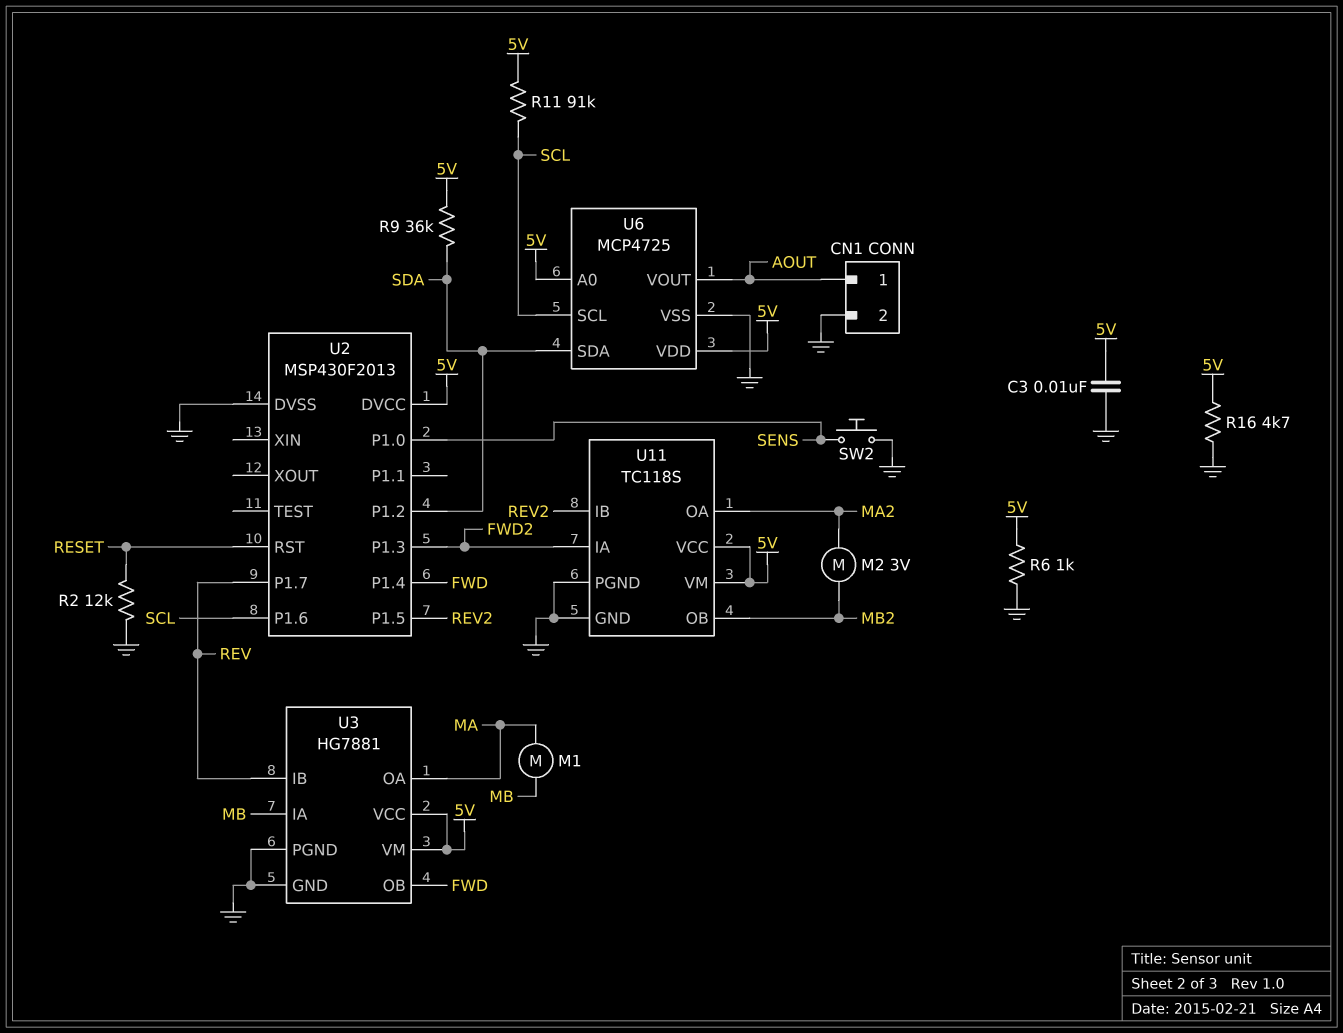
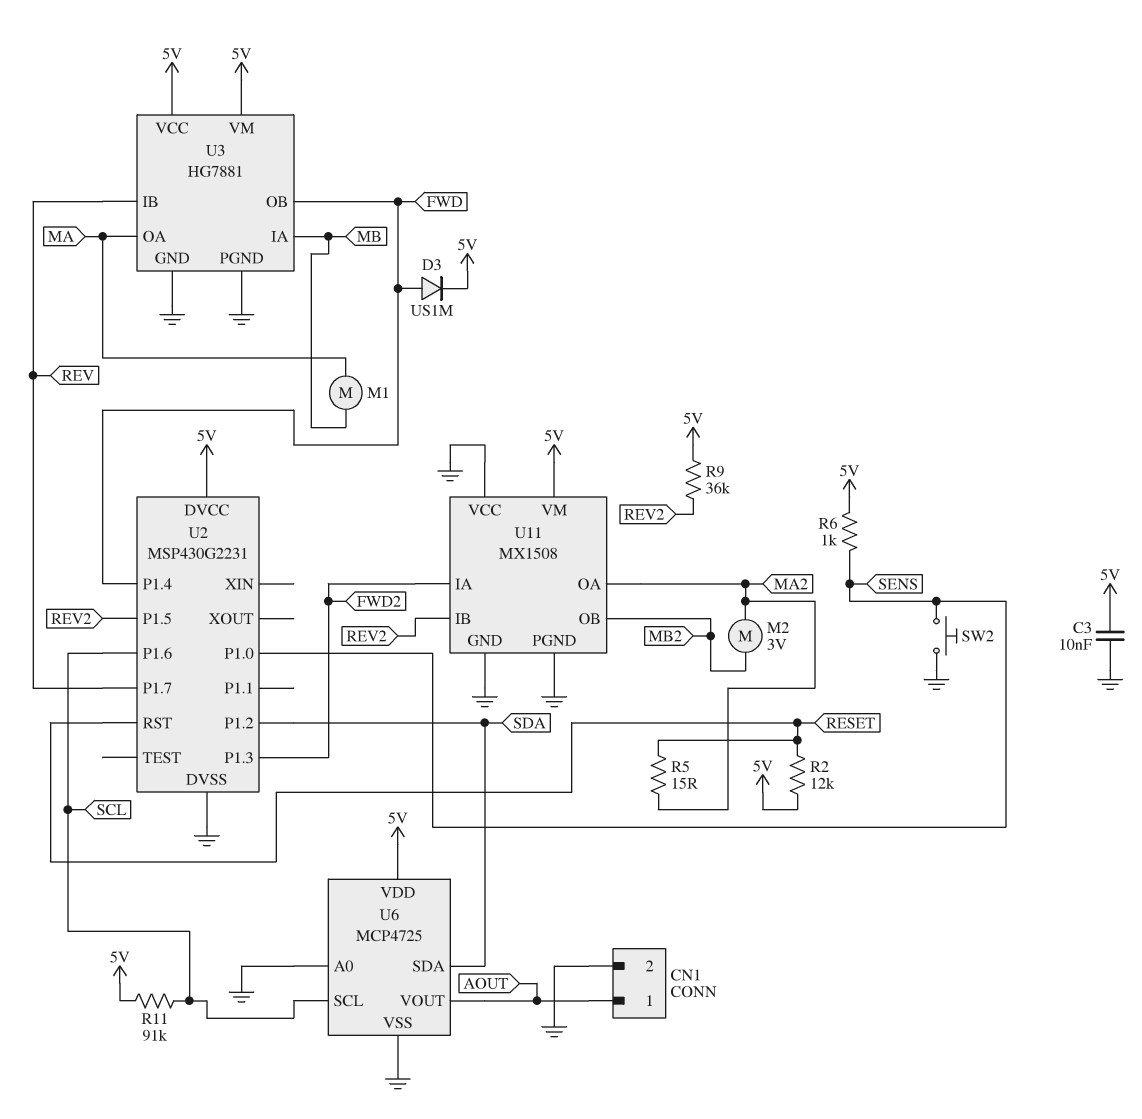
D3: none -> diode US1M (A FWD, K 5V)
R2: 12k (GND, RESET) -> 12k (5V, RESET)
R5: none -> 15 (MA2, RESET)
R6: 1k (5V, GND) -> 1k (5V, SENS)
R9: 36k (5V, SDA) -> 36k (5V, REV2)
R16: 4.7k (5V, GND) -> none
U2: MSP430F2013 -> MSP430G2231
U6 pin A0: 5V -> GND
U11: TC118S -> MX1508
U11 pin VCC: 5V -> GND

